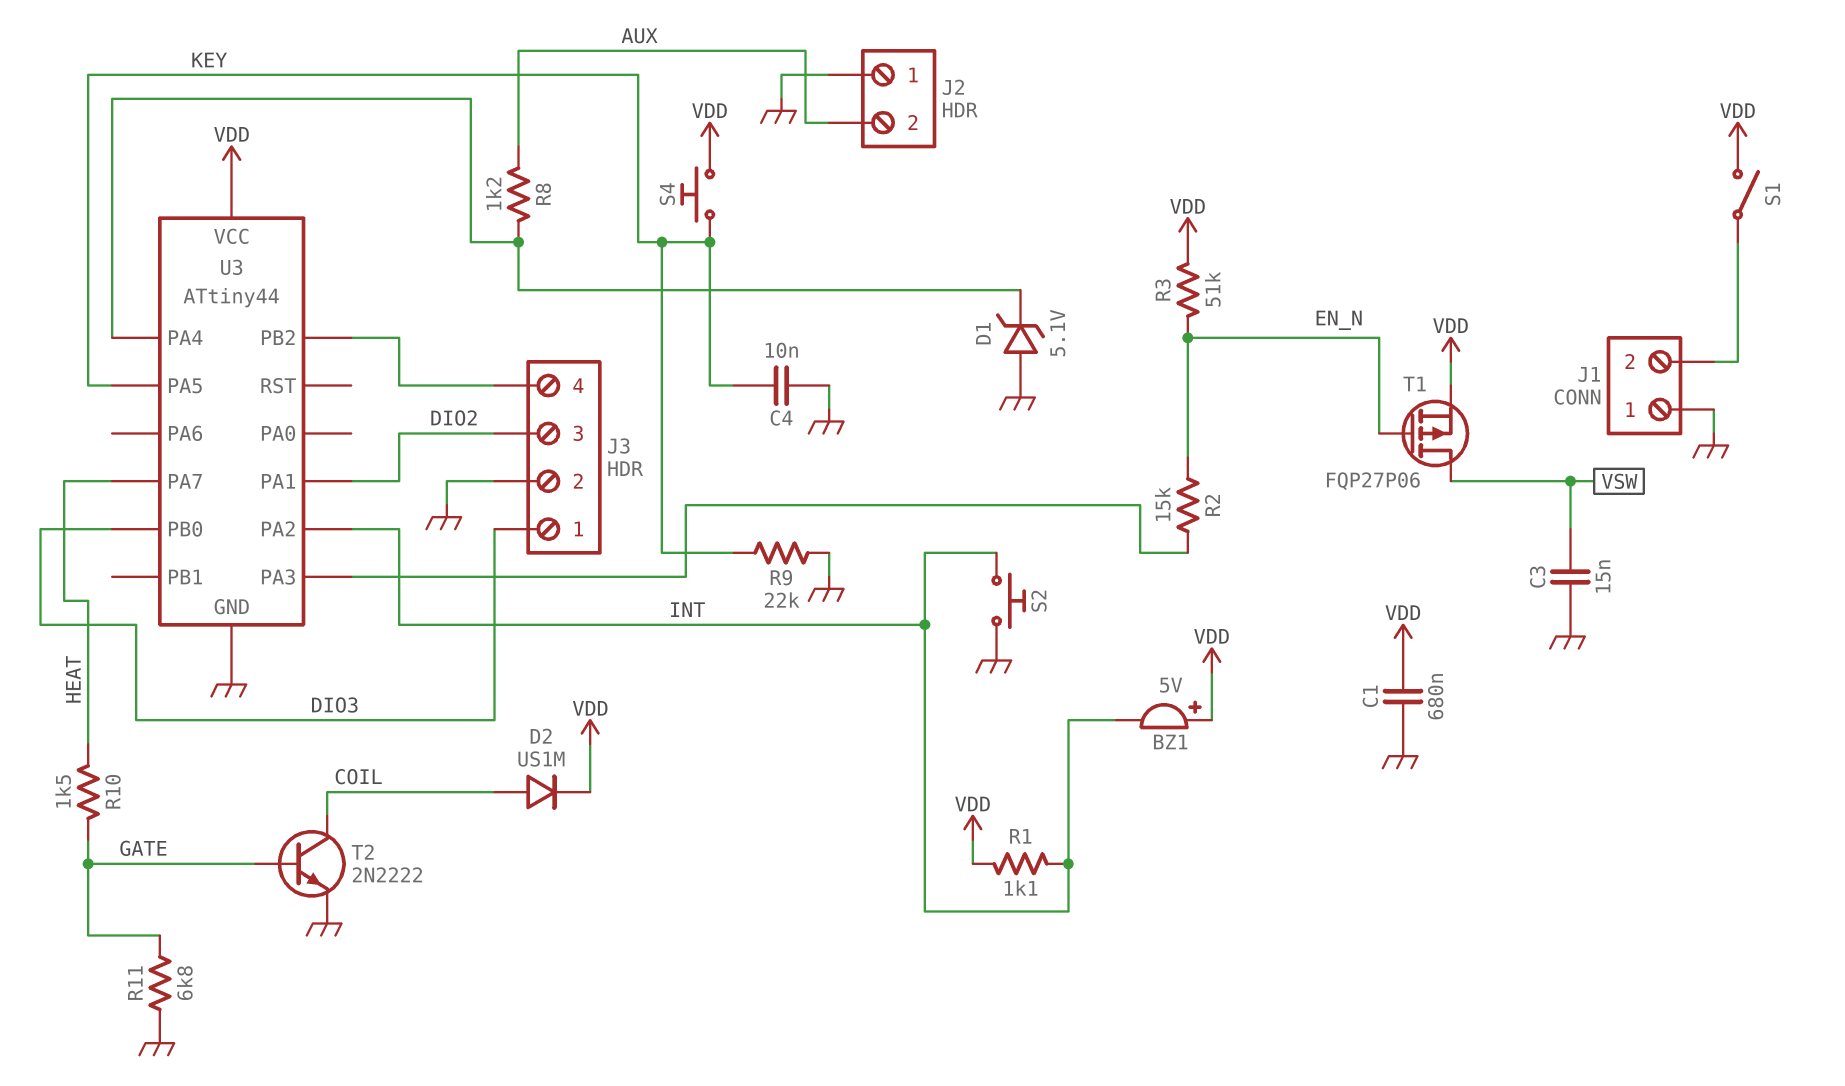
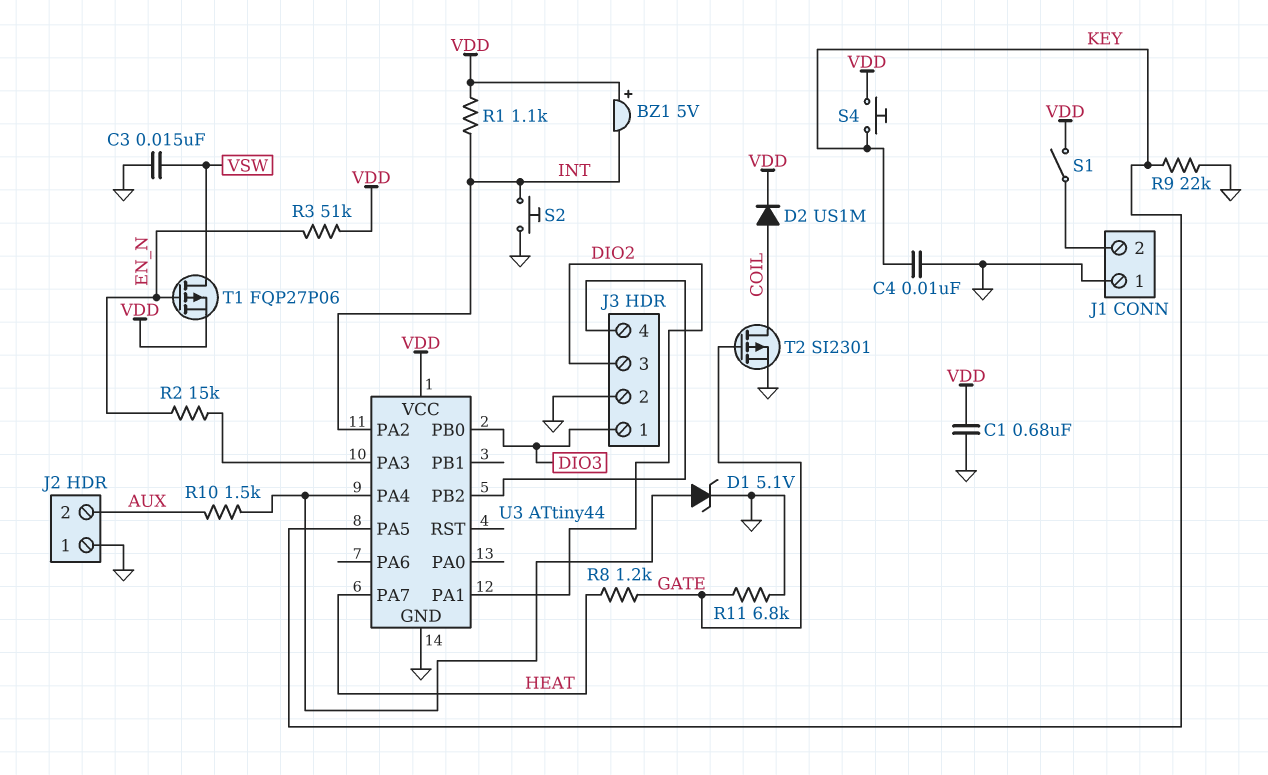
D1: zener 5.1V (A GND, K U3/PA4) -> zener 5.1V (A U3/PA4, K GND)
R8: 1.2k (AUX, U3/PA4) -> 1.2k (GATE, HEAT)
R10: 1.5k (GATE, HEAT) -> 1.5k (AUX, U3/PA4)
T2: NPN 2N2222 (B GATE, C COIL, E GND) -> PMOS SI2301 (G GATE, D COIL, S GND)

